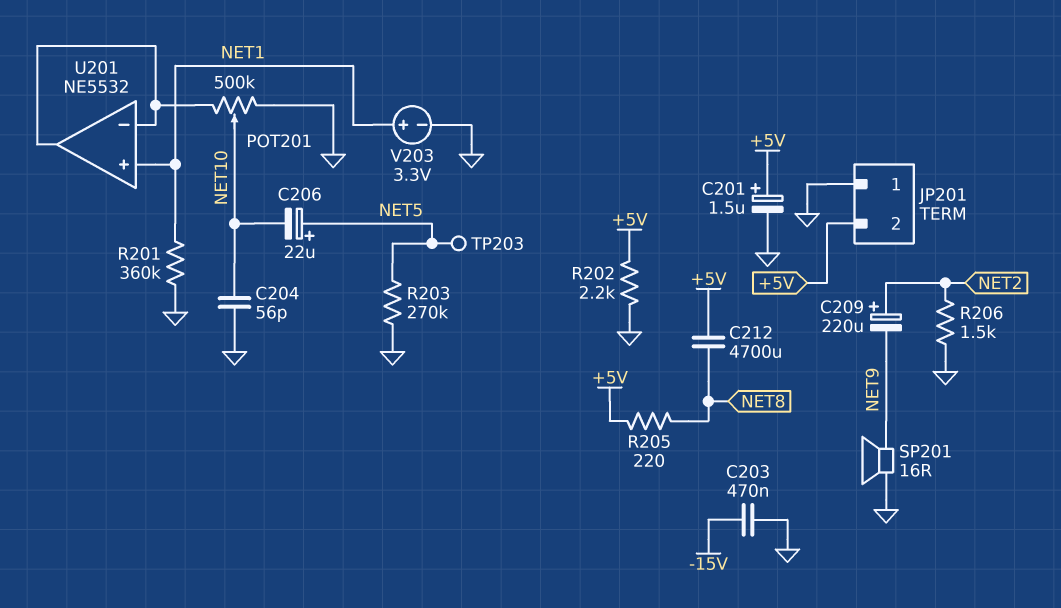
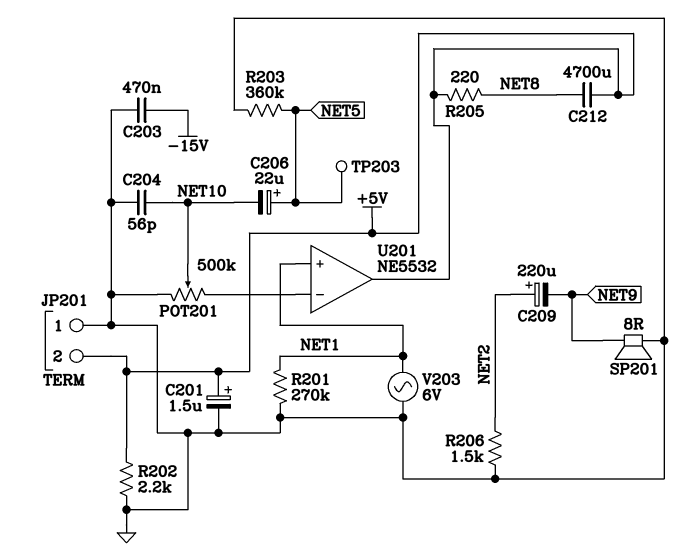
R201: 360k (GND, NET1) -> 270k (GND, NET1)
R203: 270k (GND, NET5) -> 360k (GND, NET5)
SP201: speaker 16R (GND, NET9) -> speaker 8R (GND, NET9)
U201 pin out: U201/in- -> +5V
V203: 3.3V (plus NET1, minus GND) -> AC 6V (GND, NET1)

